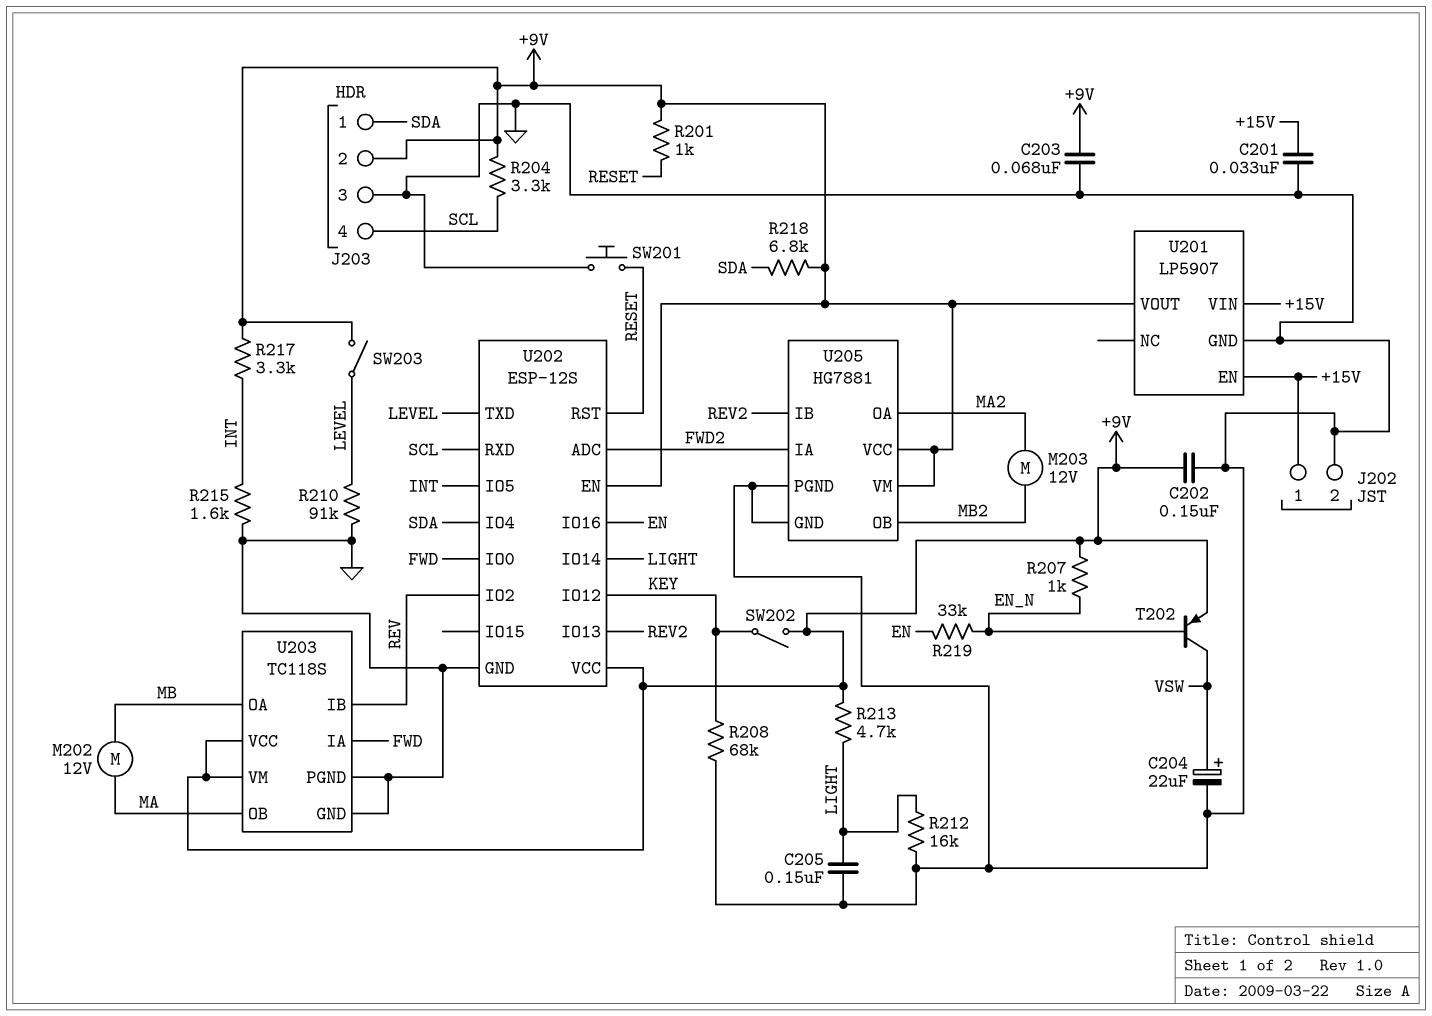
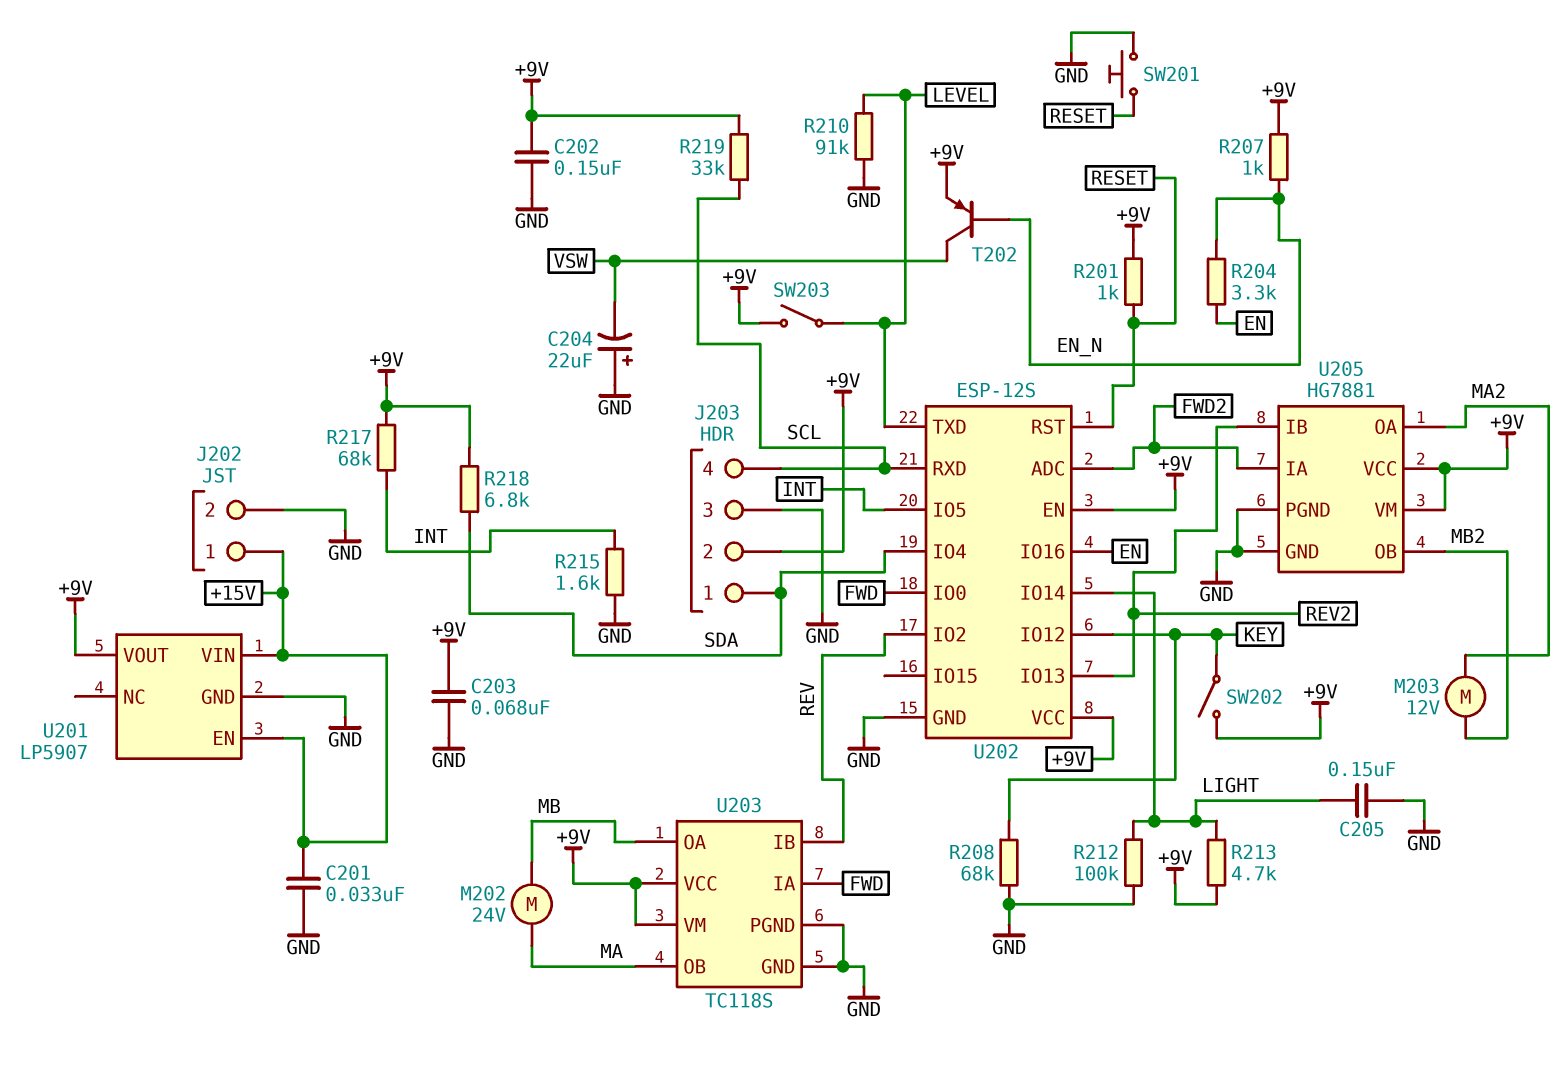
C204: 22uF (plus VSW, minus GND) -> 22uF (plus GND, minus VSW)
M202: motor 12V (MA, MB) -> motor 24V (MA, MB)
R204: 3.3k (+9V, SCL) -> 3.3k (EN, EN_N)
R212: 16k (GND, LIGHT) -> 100k (GND, LIGHT)
R217: 3.3k (+9V, INT) -> 68k (+9V, INT)
R219: 33k (EN, EN_N) -> 33k (+9V, SCL)

